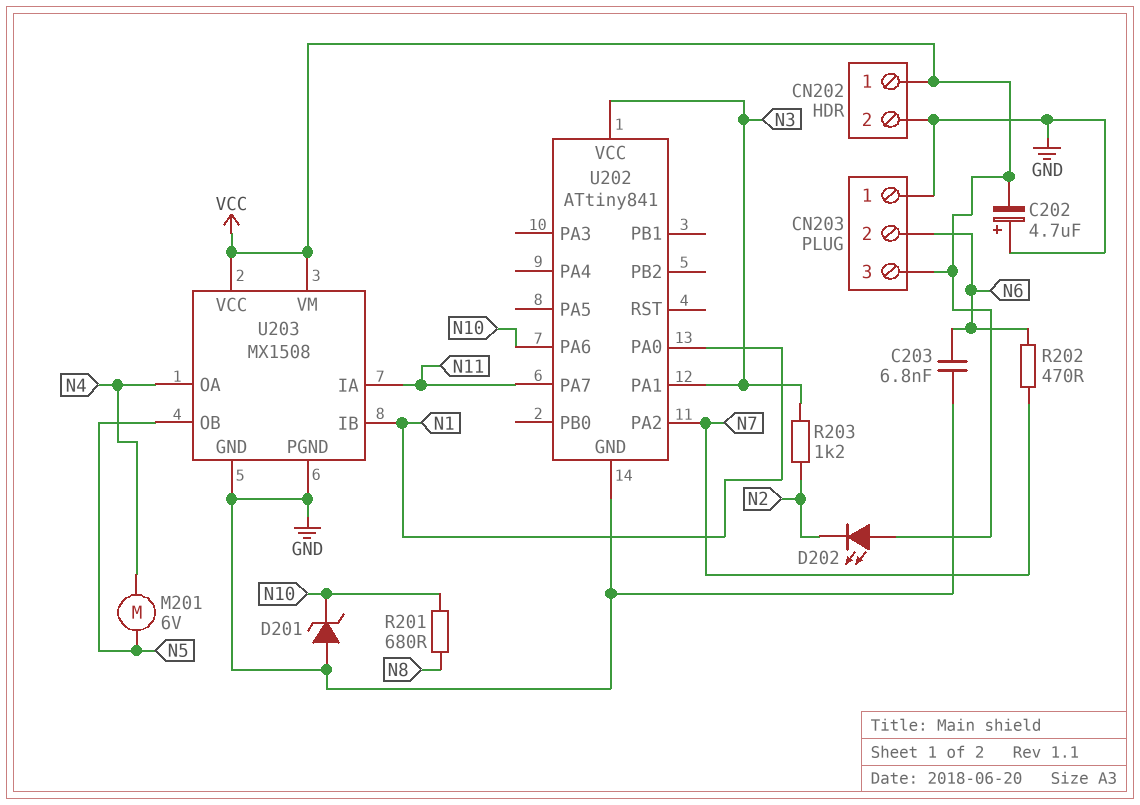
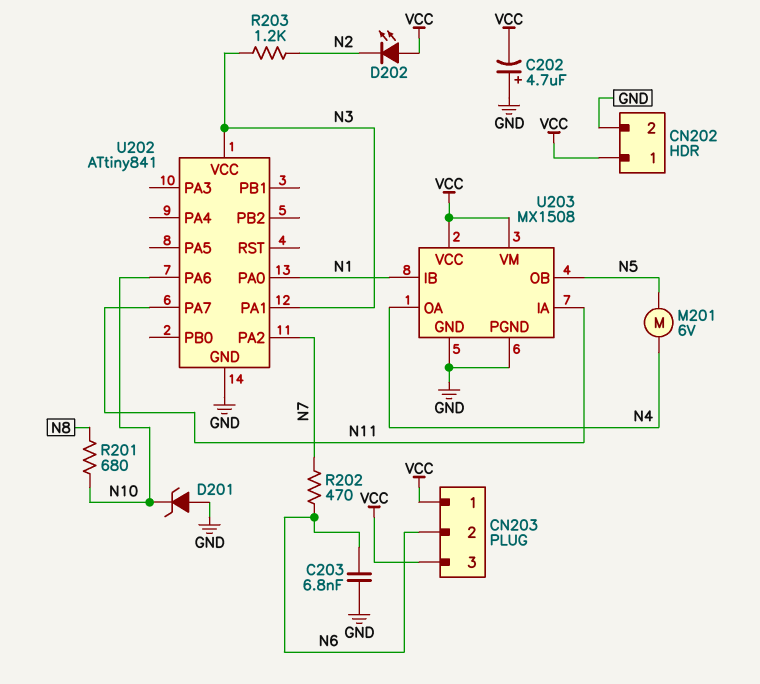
CN203 pin 1: GND -> VCC

